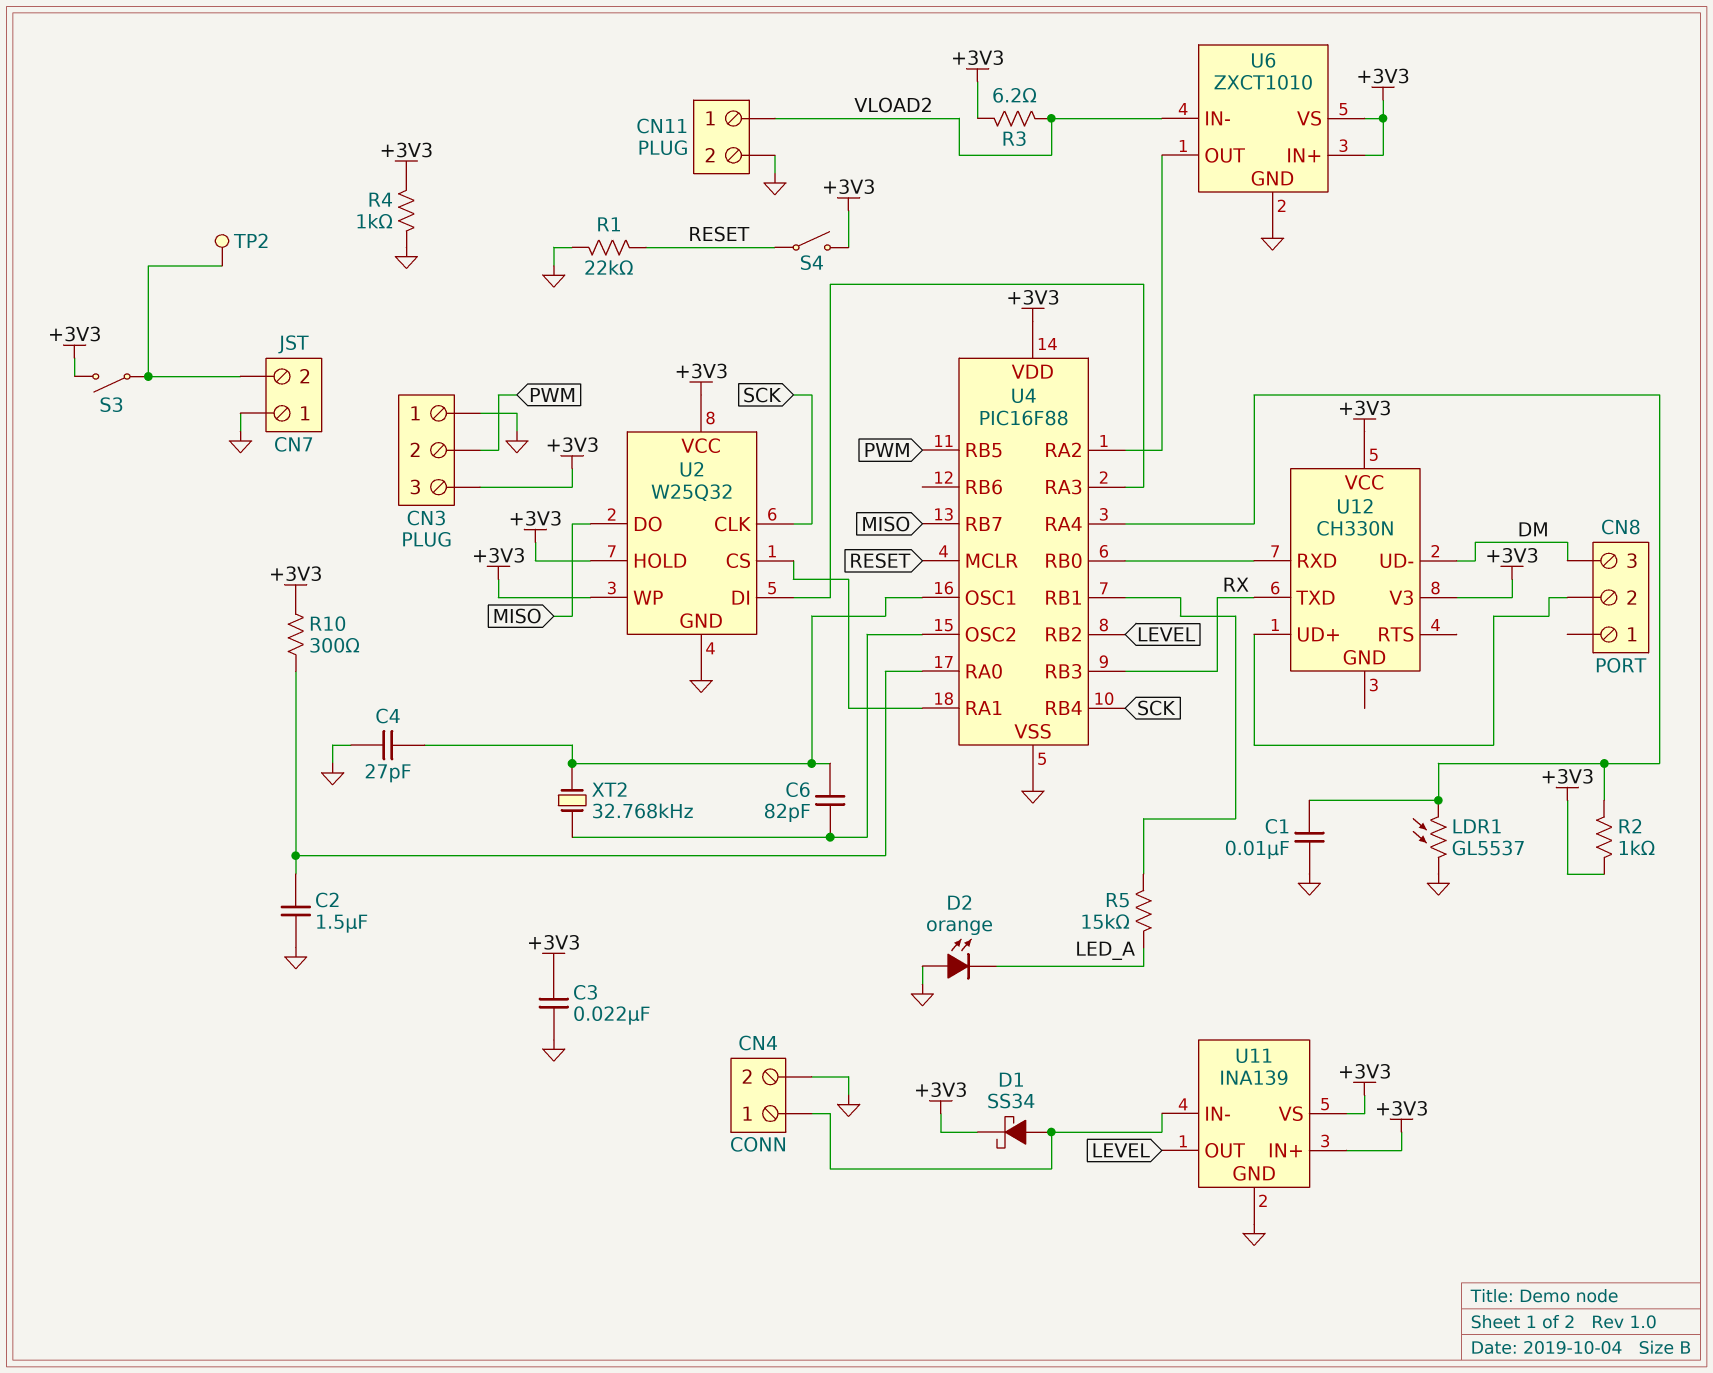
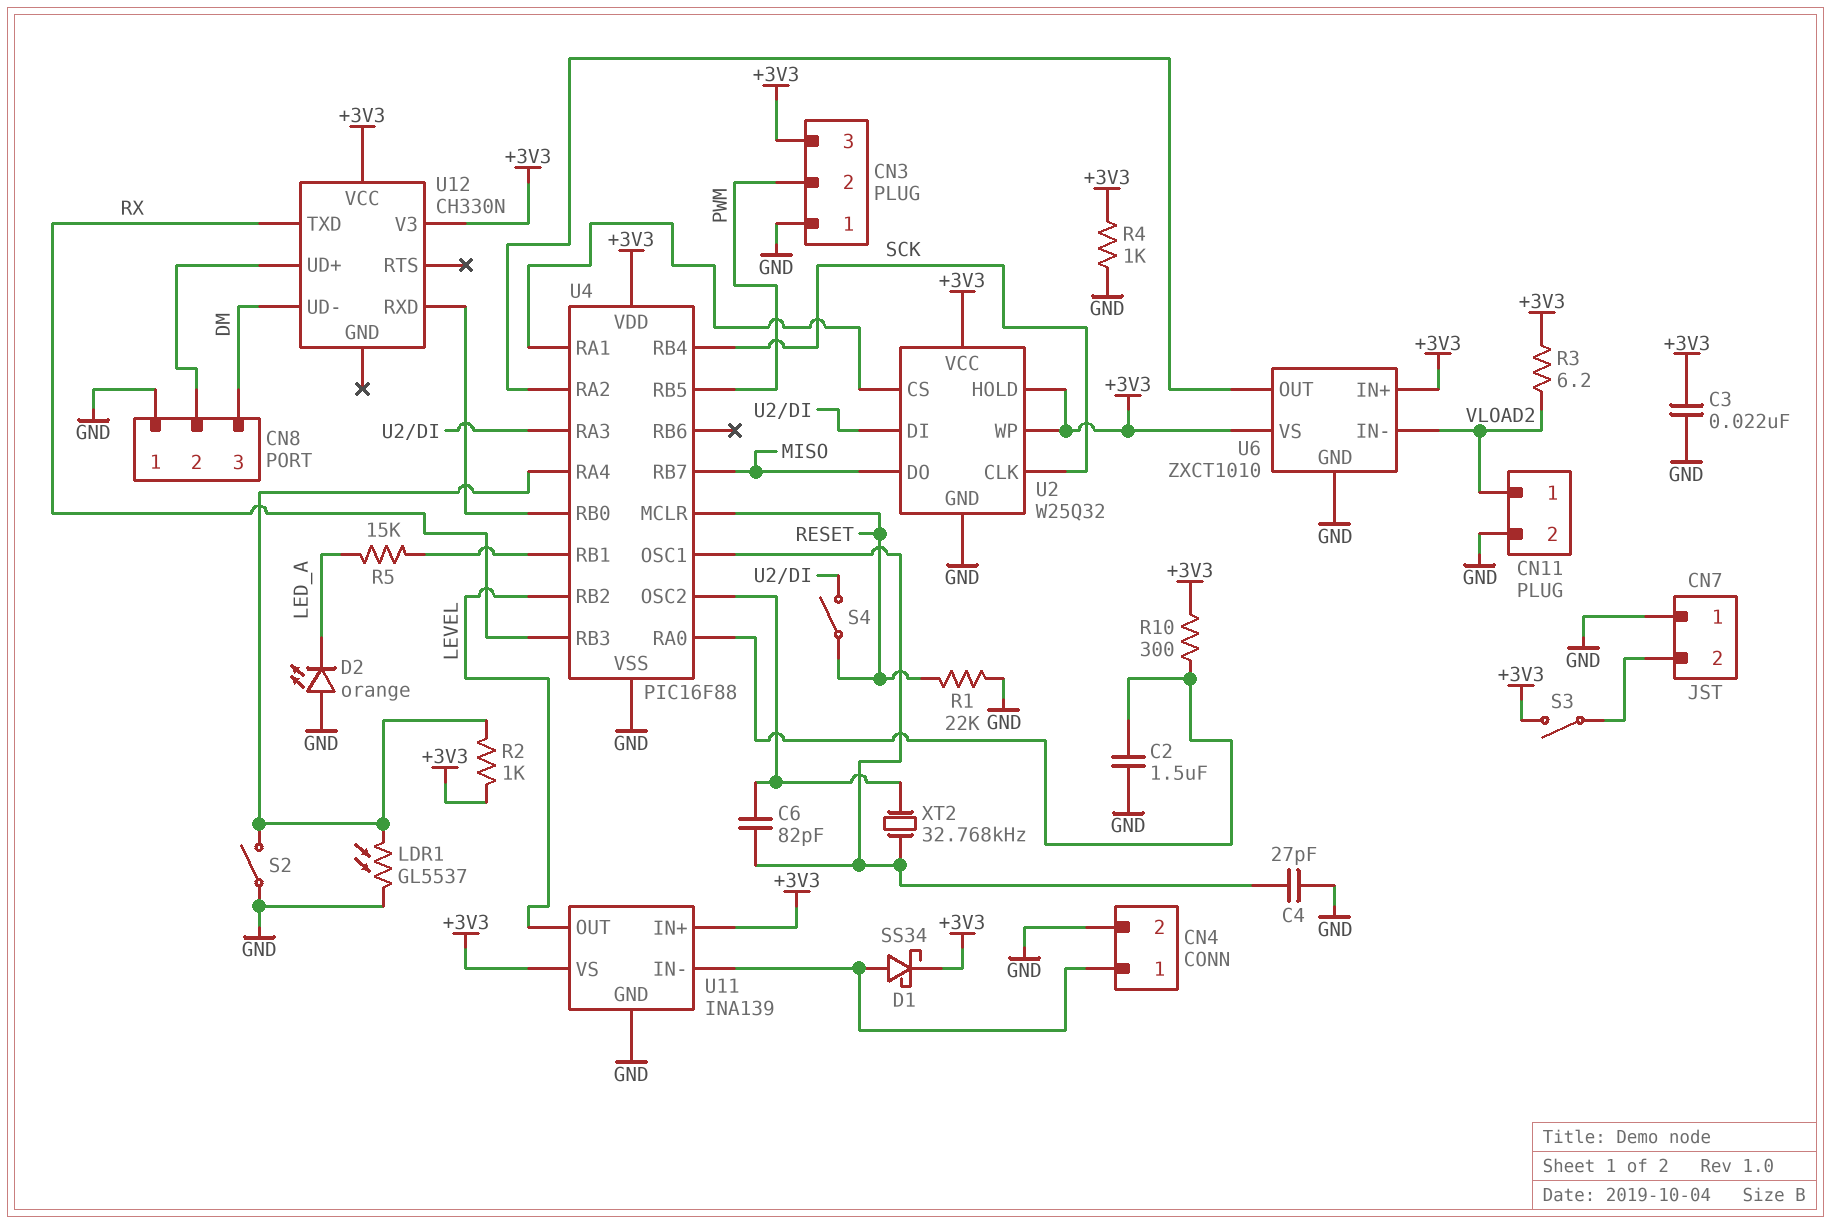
C1: 10nF (GND, U4/RA4) -> none
CN8 pin 1: none -> GND
S2: none -> switch (GND, U4/RA4)
S4: switch (+3V3, RESET) -> switch (RESET, U2/DI)
TP2: test point (CN7/2) -> none

